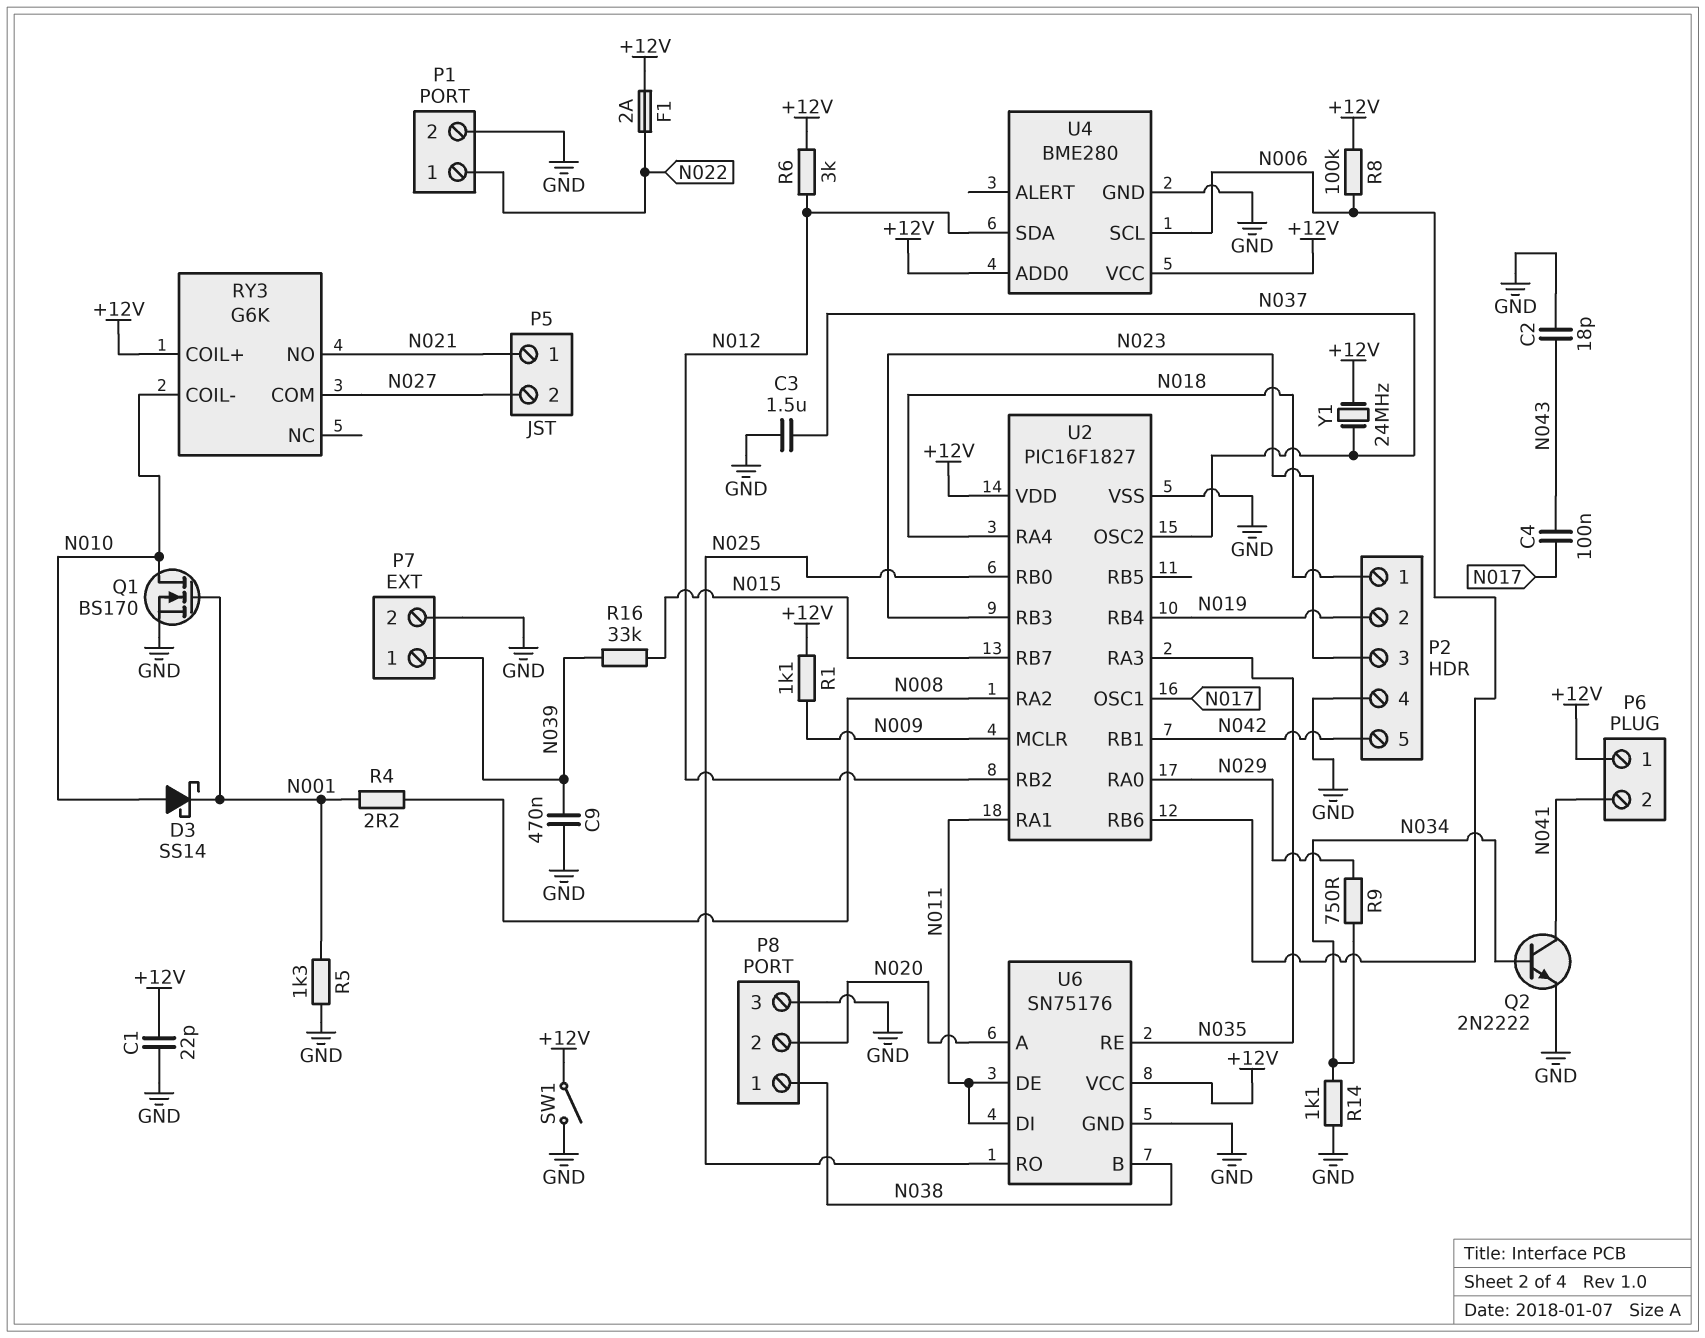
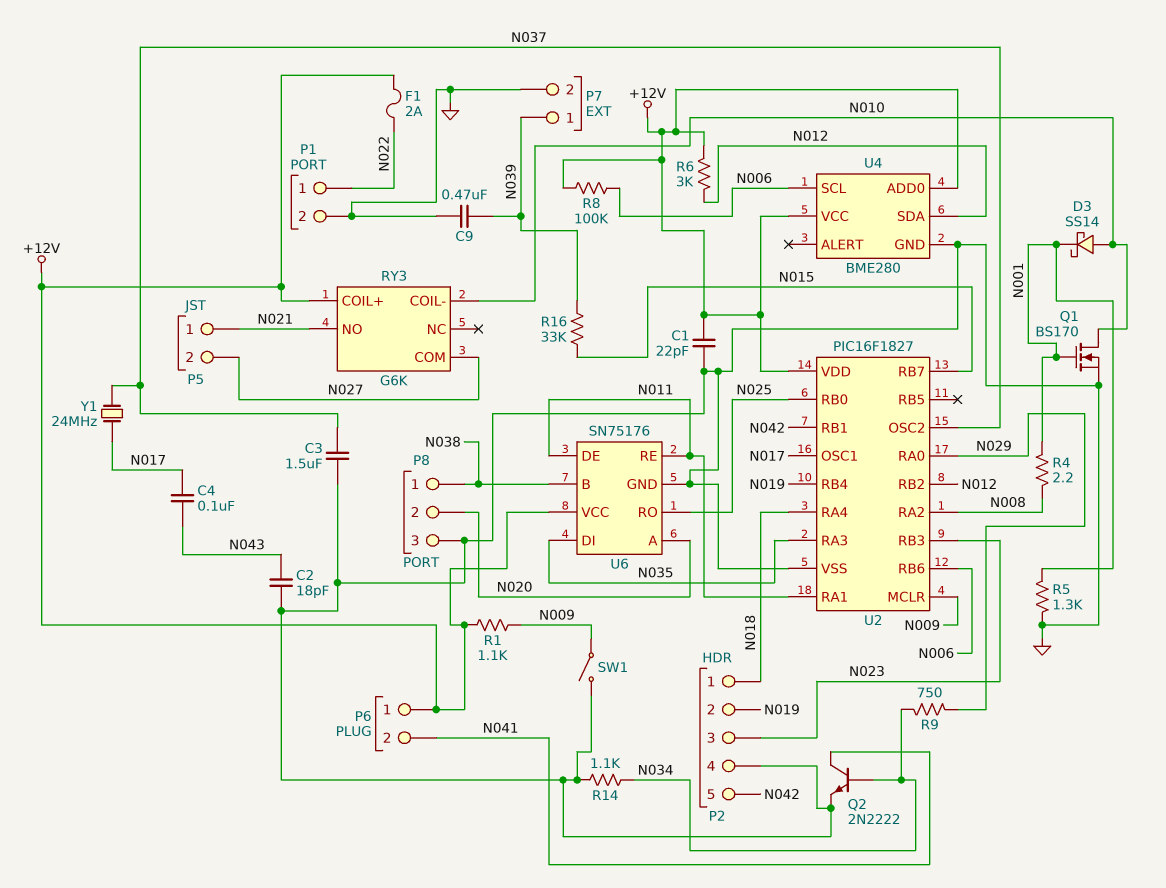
SW1: switch (+12V, GND) -> switch (GND, N009)
U6 pin DI: N011 -> N035
U6 pin RE: N035 -> N011
Y1: 24MHz (+12V, N037) -> 24MHz (N017, N037)

